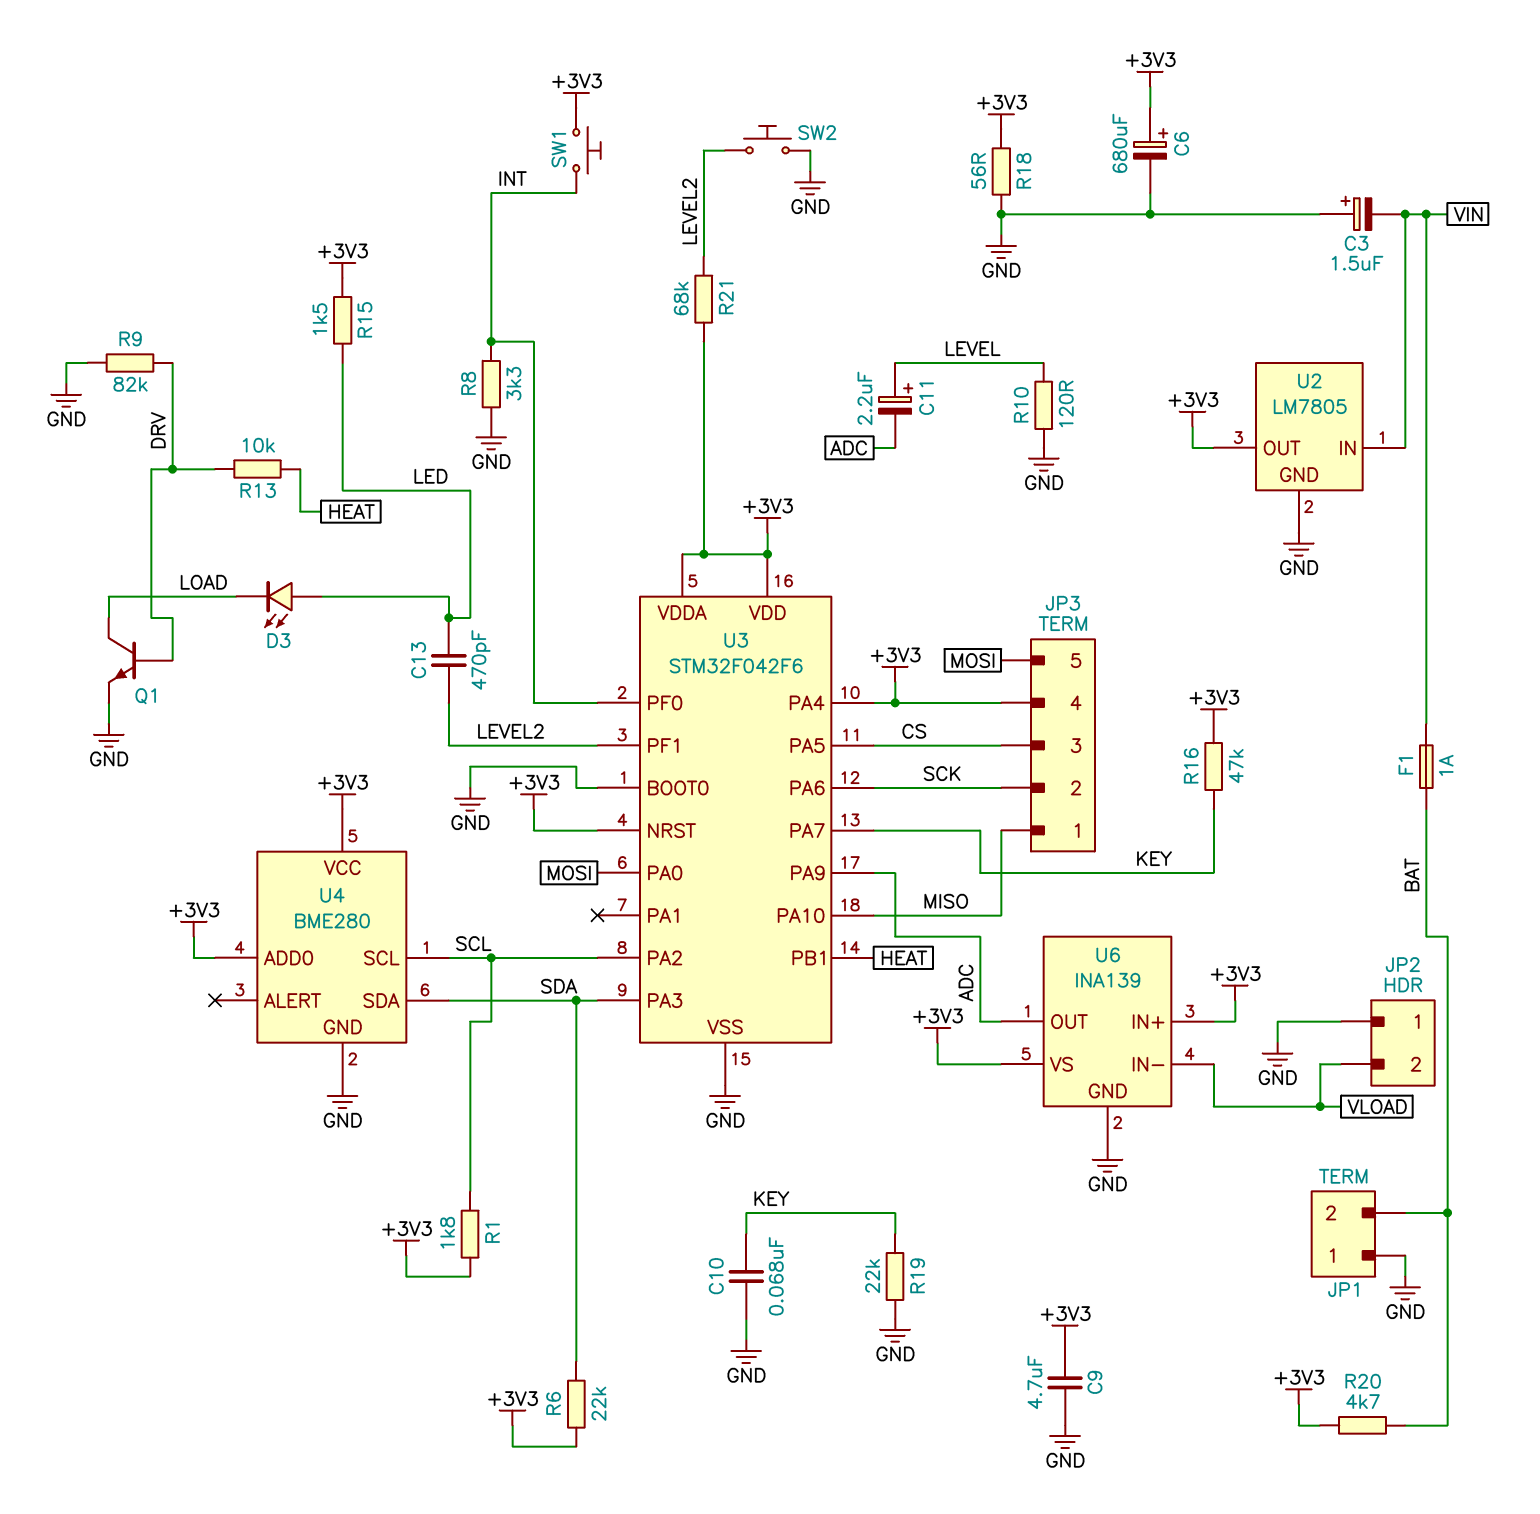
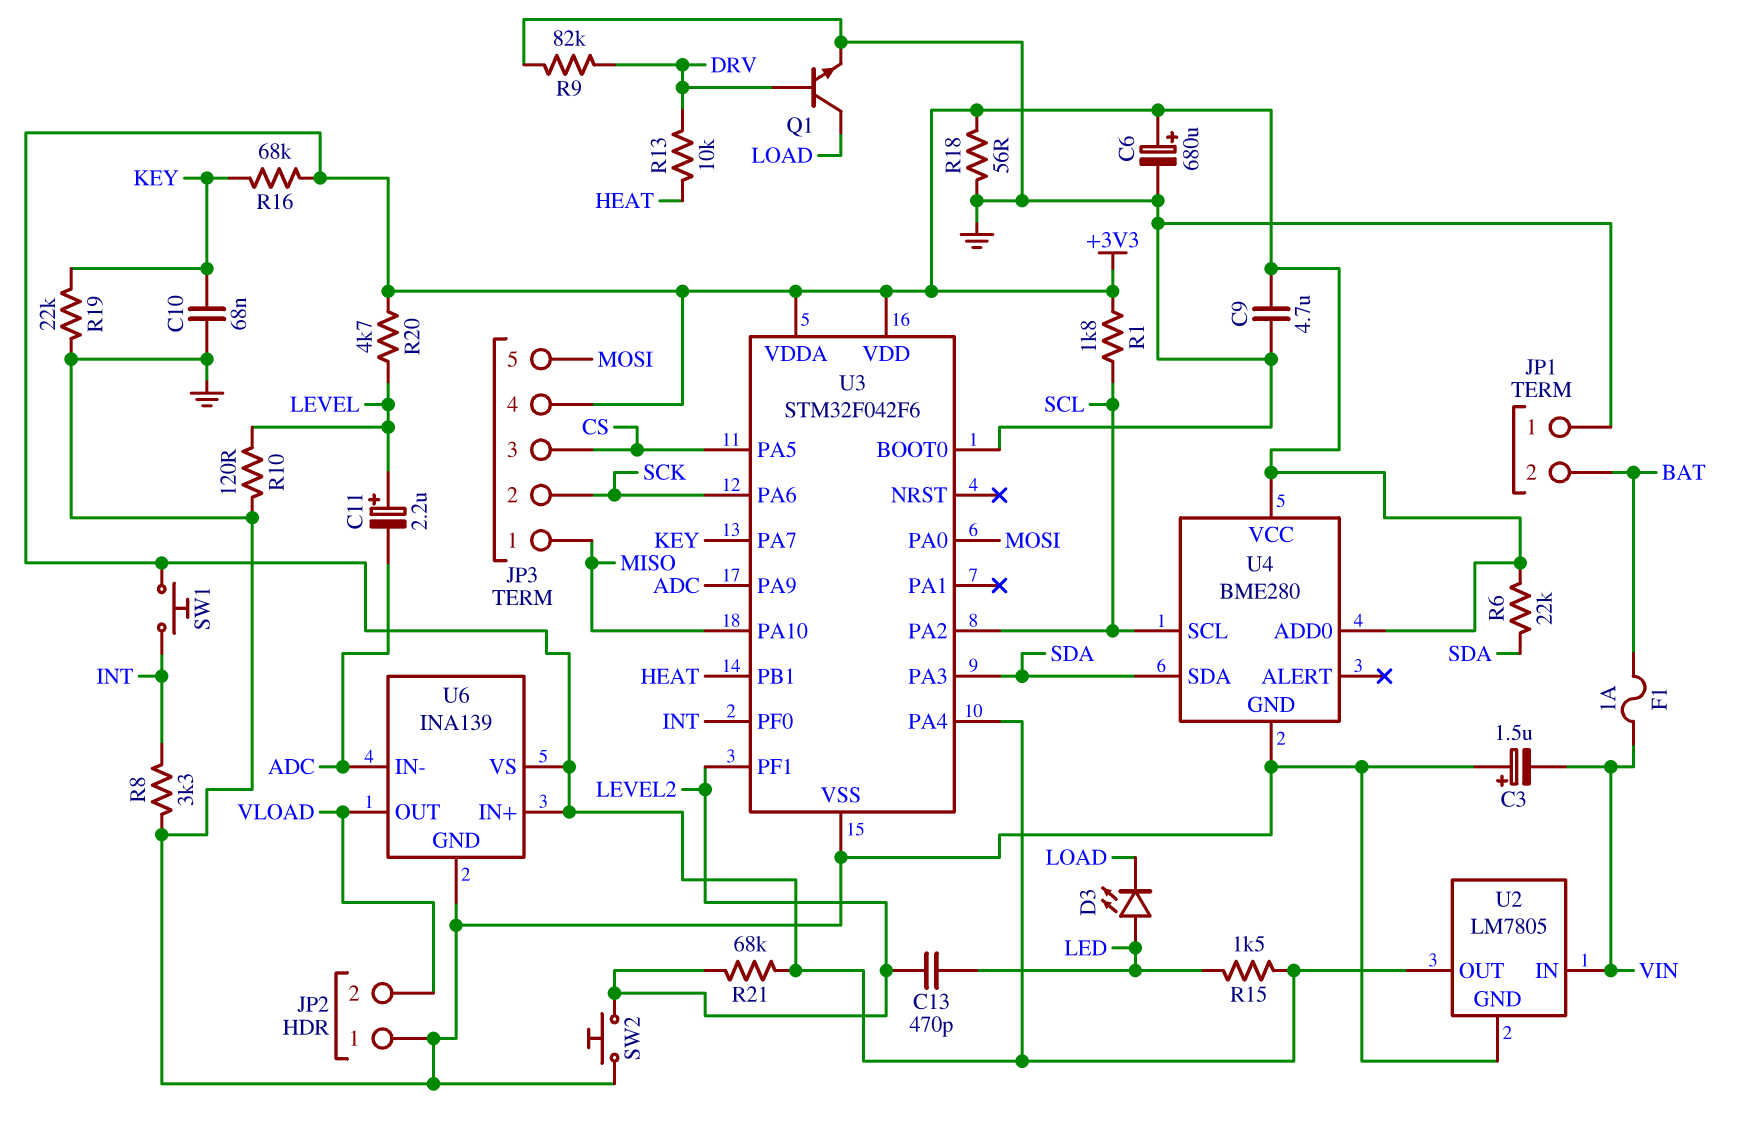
R16: 47k (+3V3, KEY) -> 68k (+3V3, KEY)
R20: 4.7k (+3V3, BAT) -> 4.7k (+3V3, LEVEL)
U3 pin NRST: +3V3 -> none
U6 pin IN-: VLOAD -> ADC
U6 pin OUT: ADC -> VLOAD

